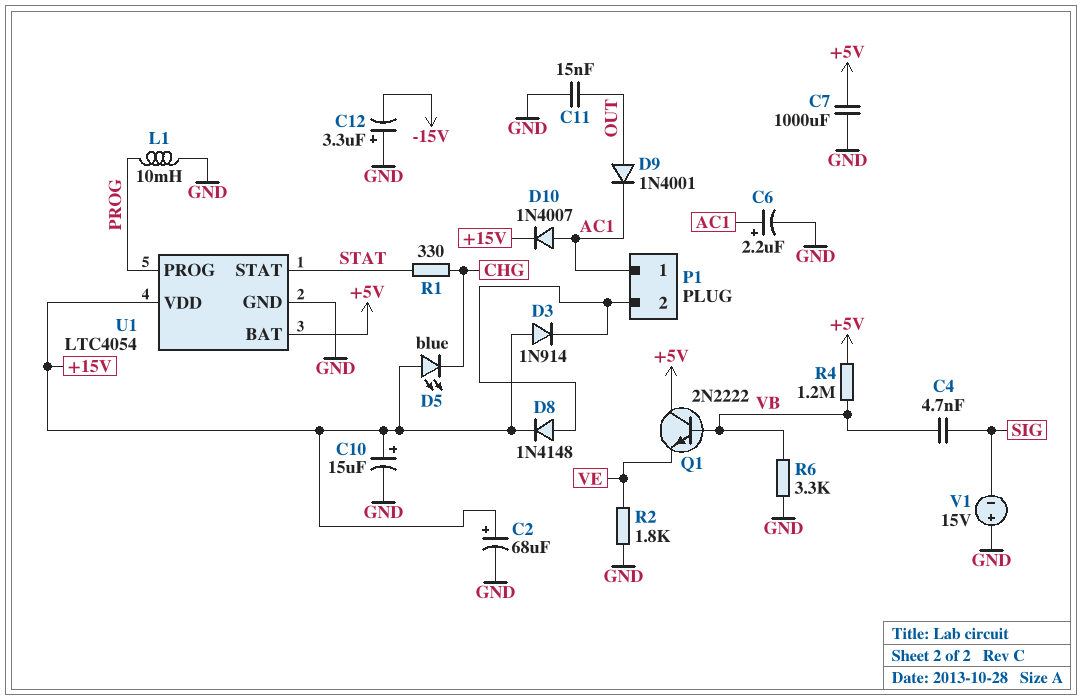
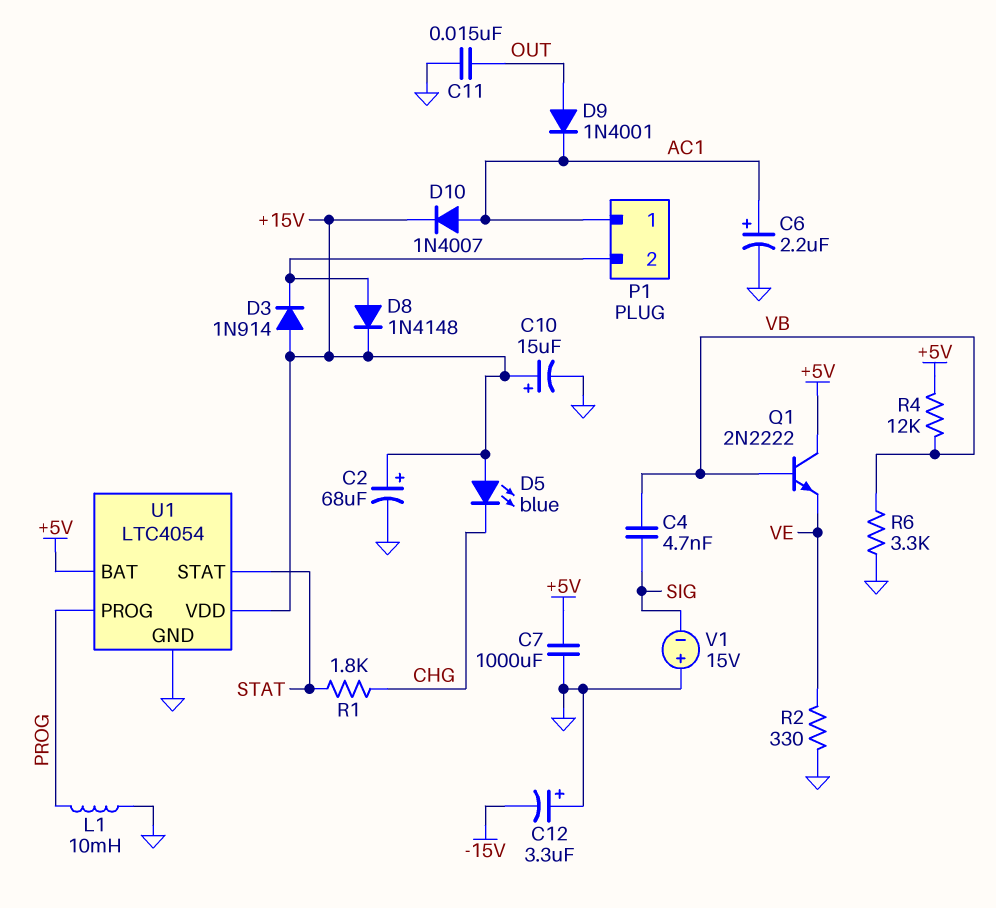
R1: 330 (CHG, STAT) -> 1.8k (CHG, STAT)
R2: 1.8k (GND, VE) -> 330 (GND, VE)
R4: 1.2M (+5V, VB) -> 12k (+5V, VB)

